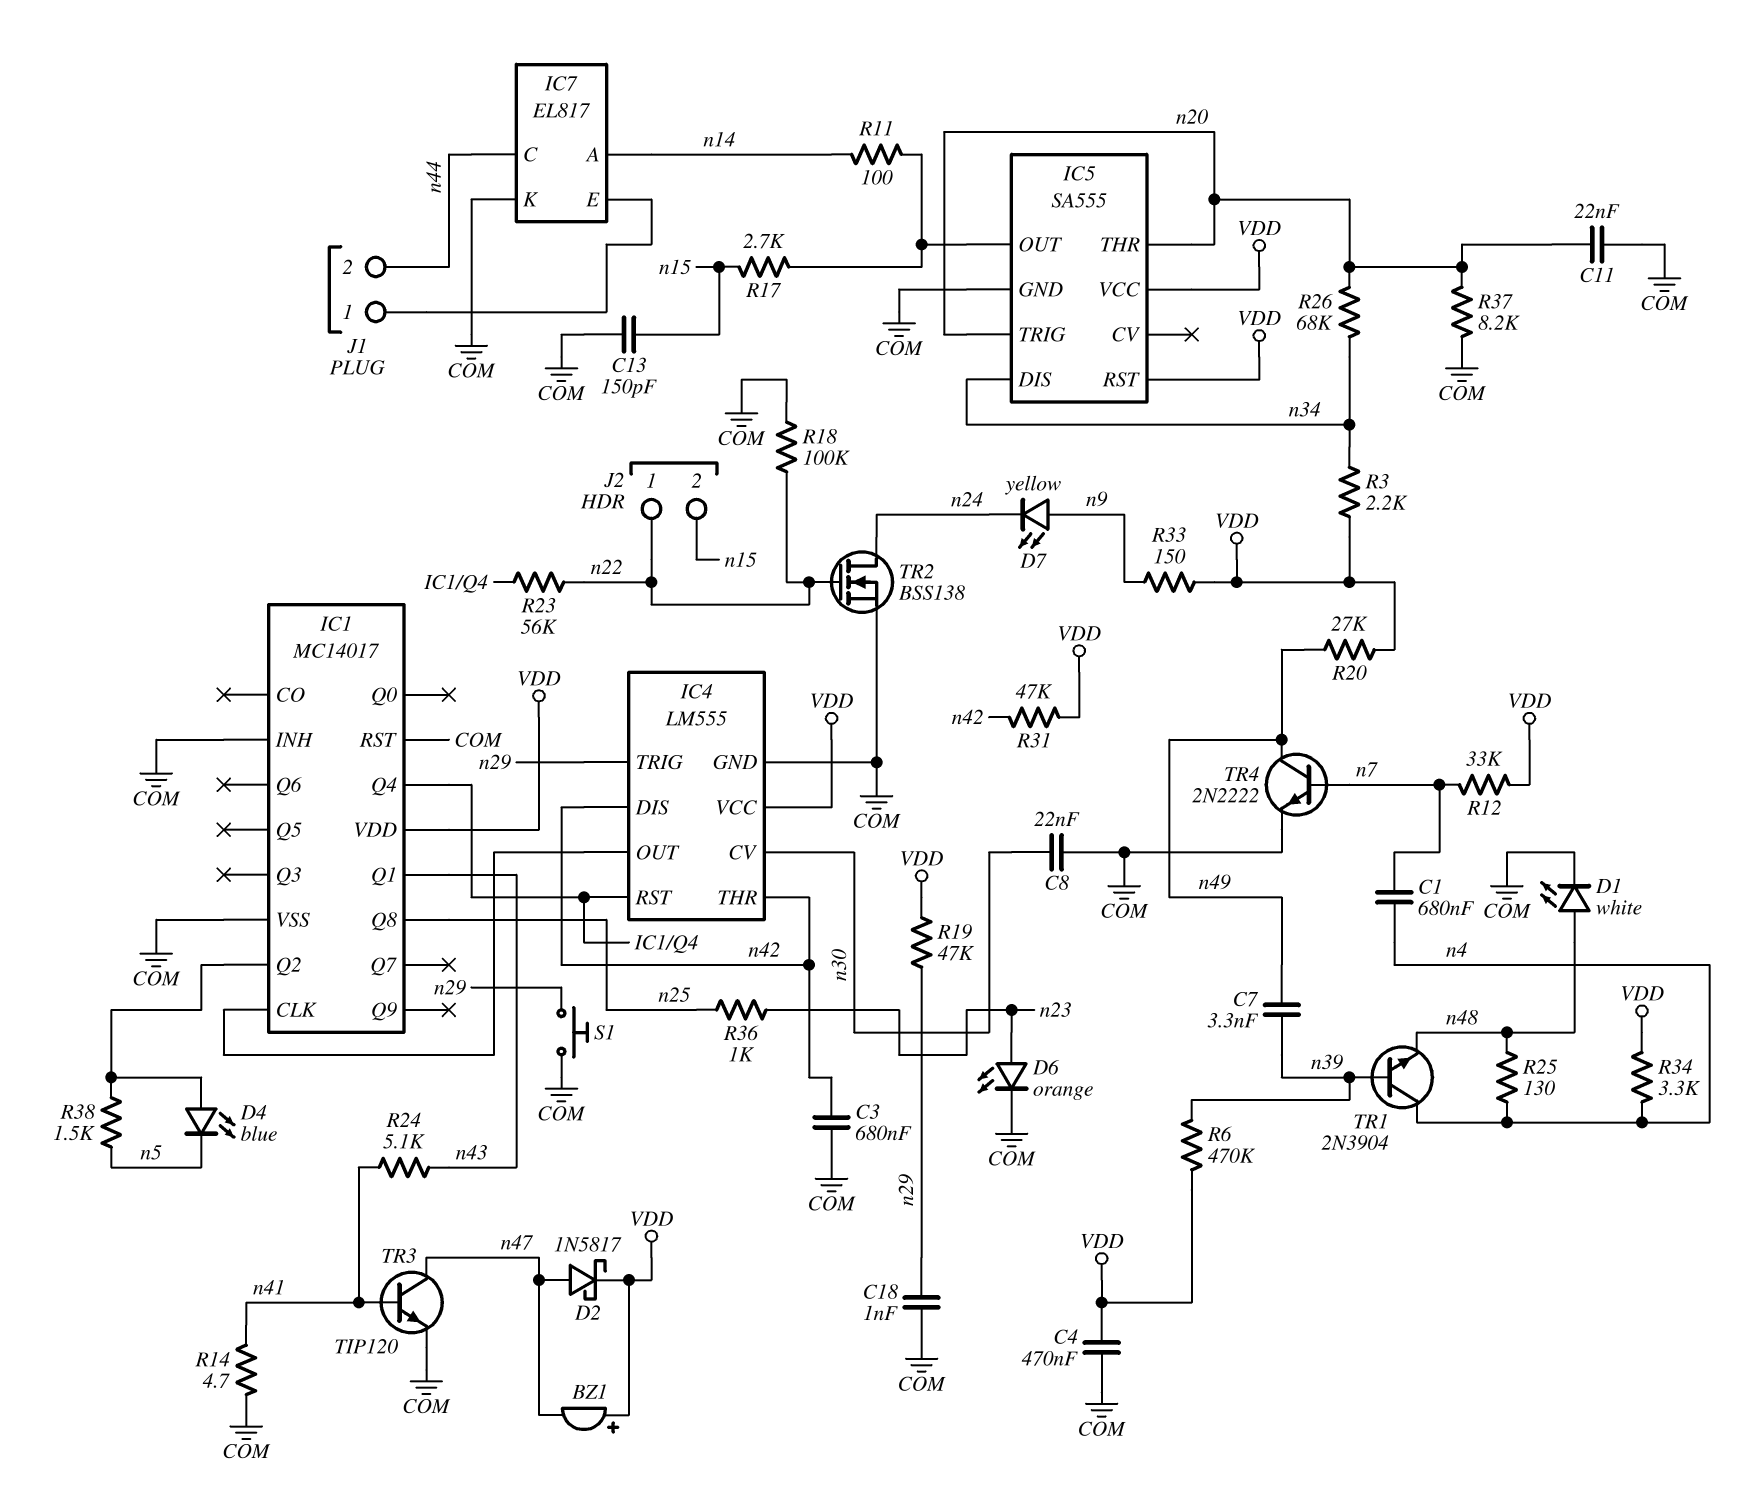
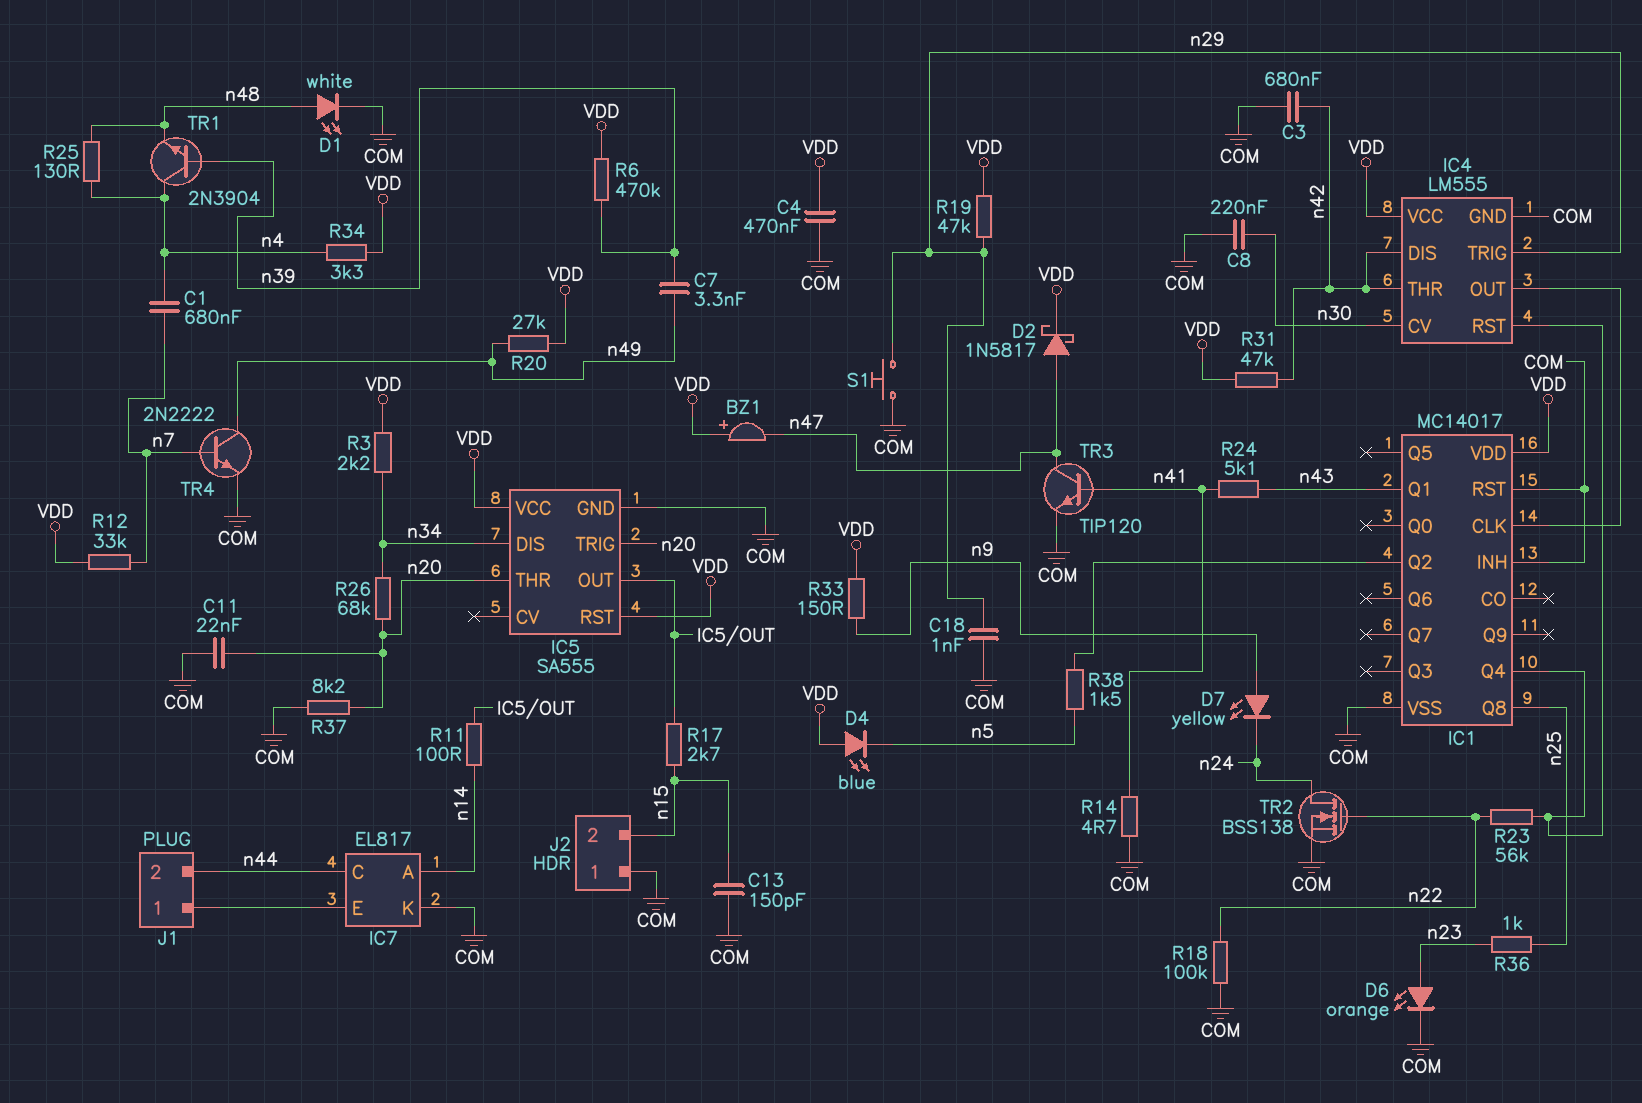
C8: 22nF (COM, n30) -> 220nF (COM, n30)
D4: LED blue (A IC1/Q2, K n5) -> LED blue (A VDD, K n5)
J2 pin 1: n22 -> COM

